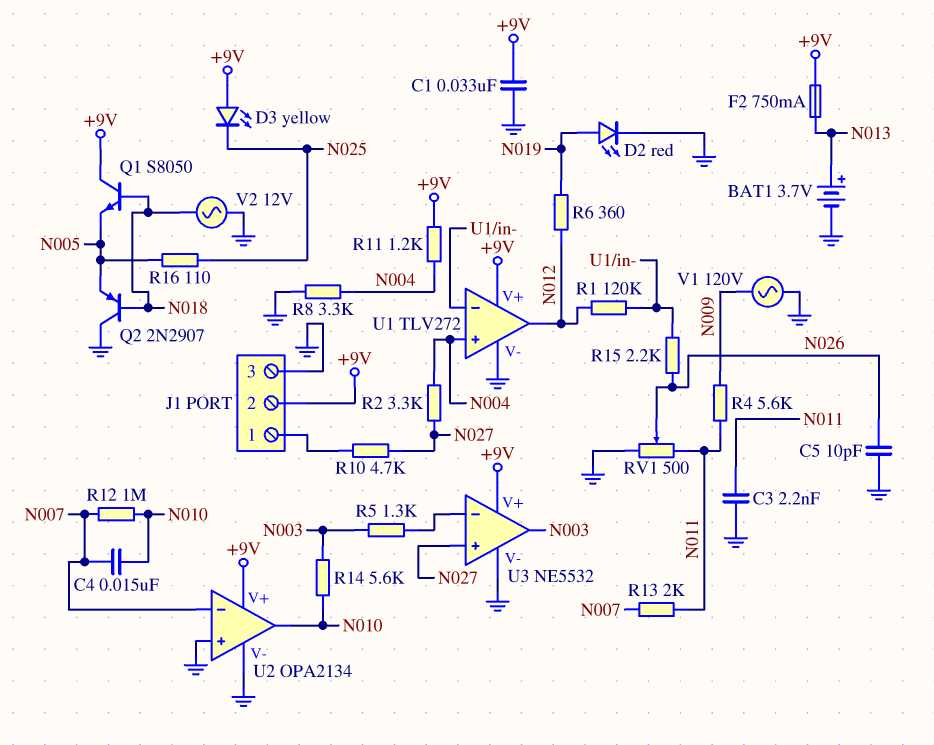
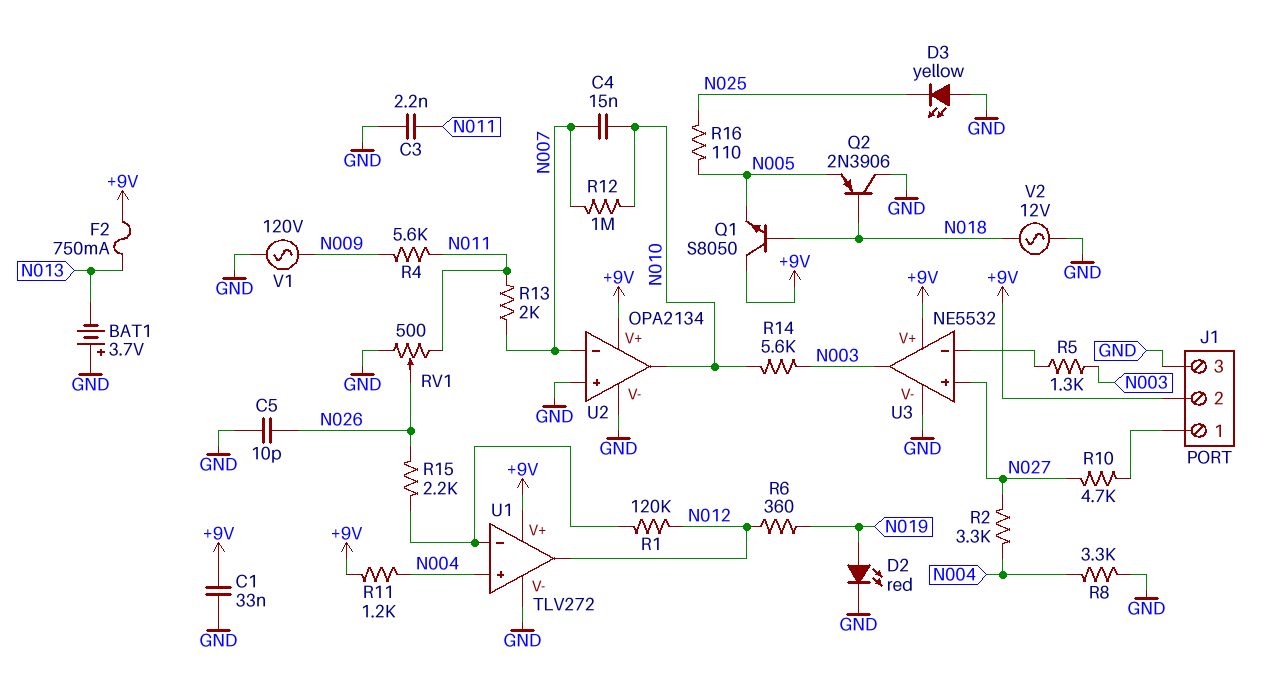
BAT1: 3.7V (plus N013, minus GND) -> 3.7V (plus GND, minus N013)
D3: LED yellow (A +9V, K N025) -> LED yellow (A GND, K N025)
Q2: PNP 2N2907 (B N018, C GND, E N005) -> PNP 2N3906 (B N018, C GND, E N005)

